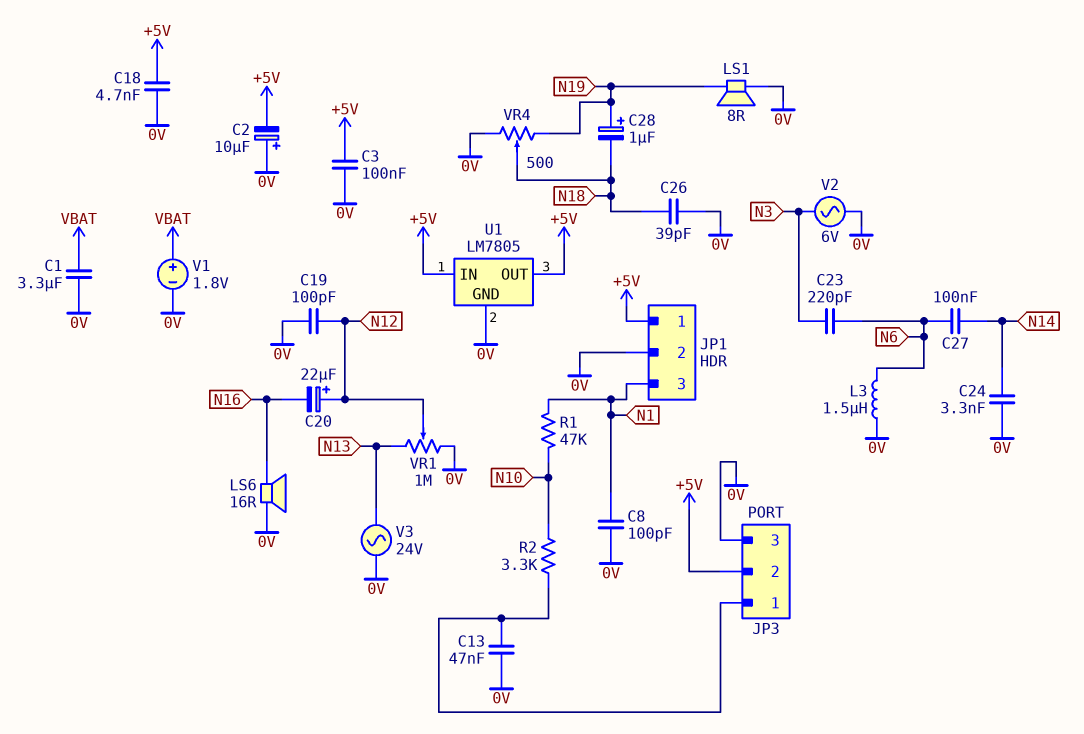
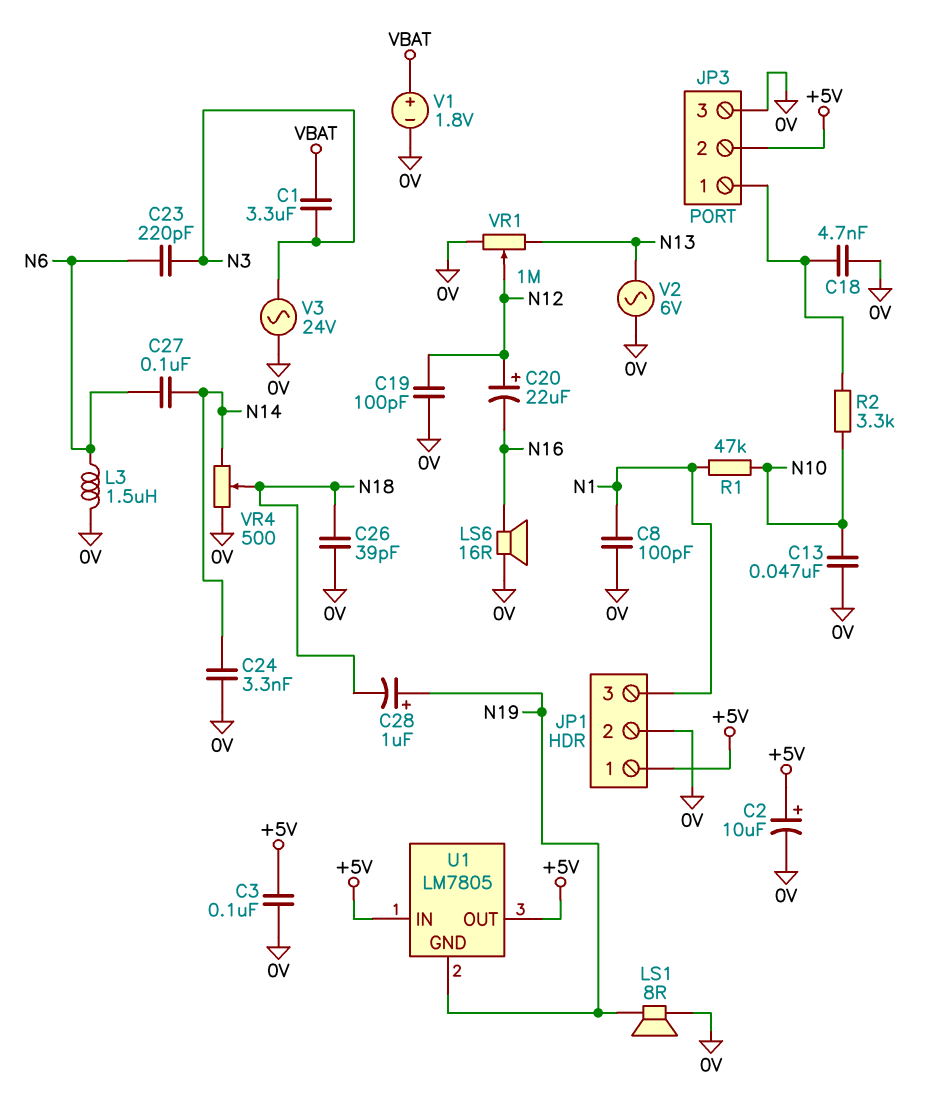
C1: 3.3uF (0V, VBAT) -> 3.3uF (N3, VBAT)
C2: 10uF (plus 0V, minus +5V) -> 10uF (plus +5V, minus 0V)
C13: 47nF (0V, JP3/1) -> 47nF (0V, N10)
C18: 4.7nF (+5V, 0V) -> 4.7nF (0V, JP3/1)
U1 pin GND: 0V -> N19
V2: AC 6V (0V, N3) -> AC 6V (0V, N13)
V3: AC 24V (0V, N13) -> AC 24V (0V, N3)
VR4: 500 (0V, N19, wiper N18) -> 500 (0V, N14, wiper N18)

